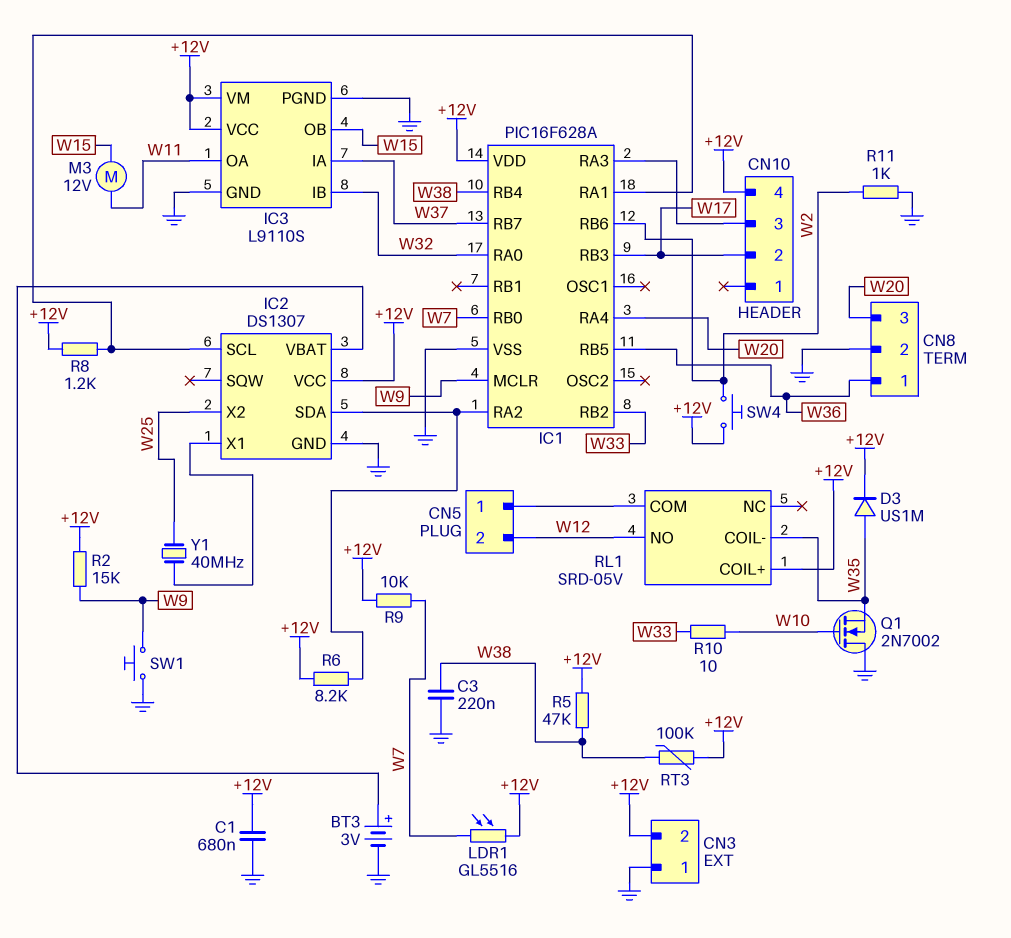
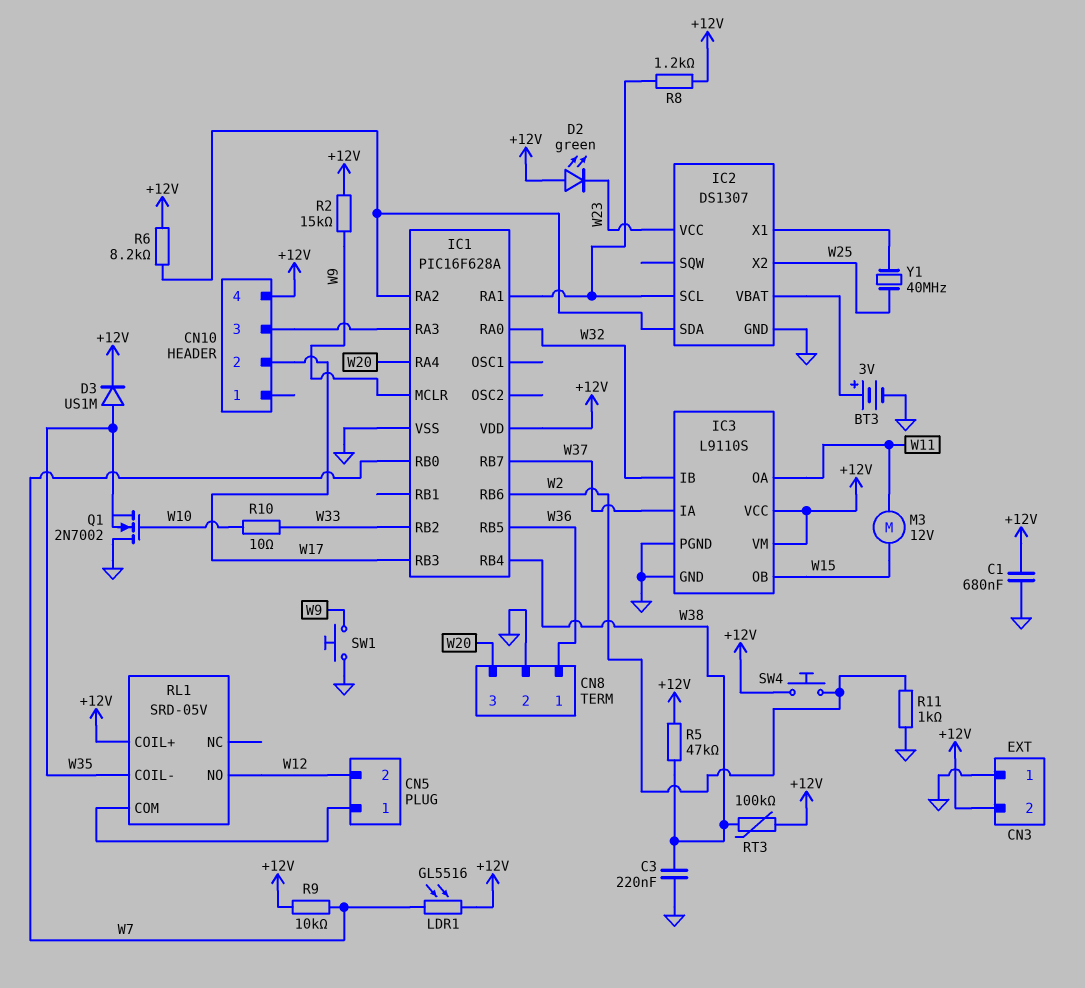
D2: none -> LED green (A +12V, K W23)
IC2 pin VCC: +12V -> W23

